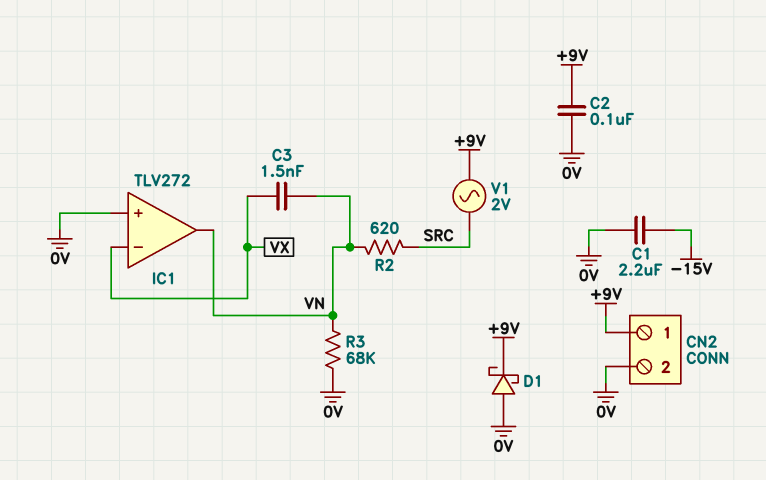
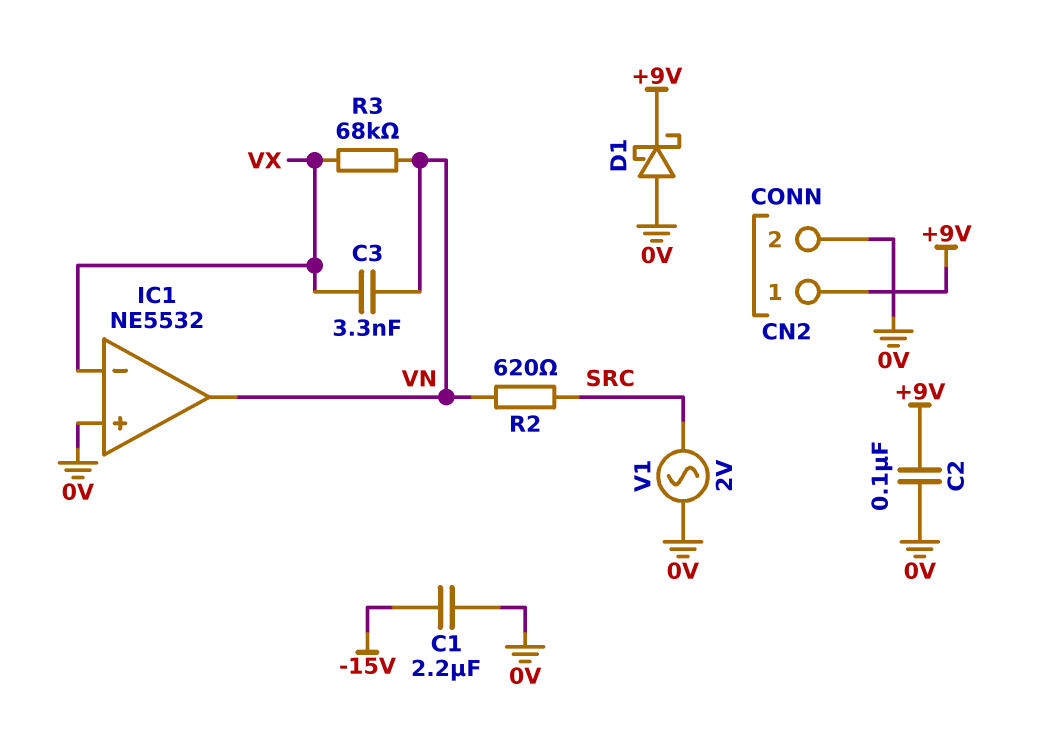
C3: 1.5nF (VN, VX) -> 3.3nF (VN, VX)
IC1: TLV272 -> NE5532
R3: 68k (0V, VN) -> 68k (VN, VX)
V1: AC 2V (+9V, SRC) -> AC 2V (0V, SRC)

